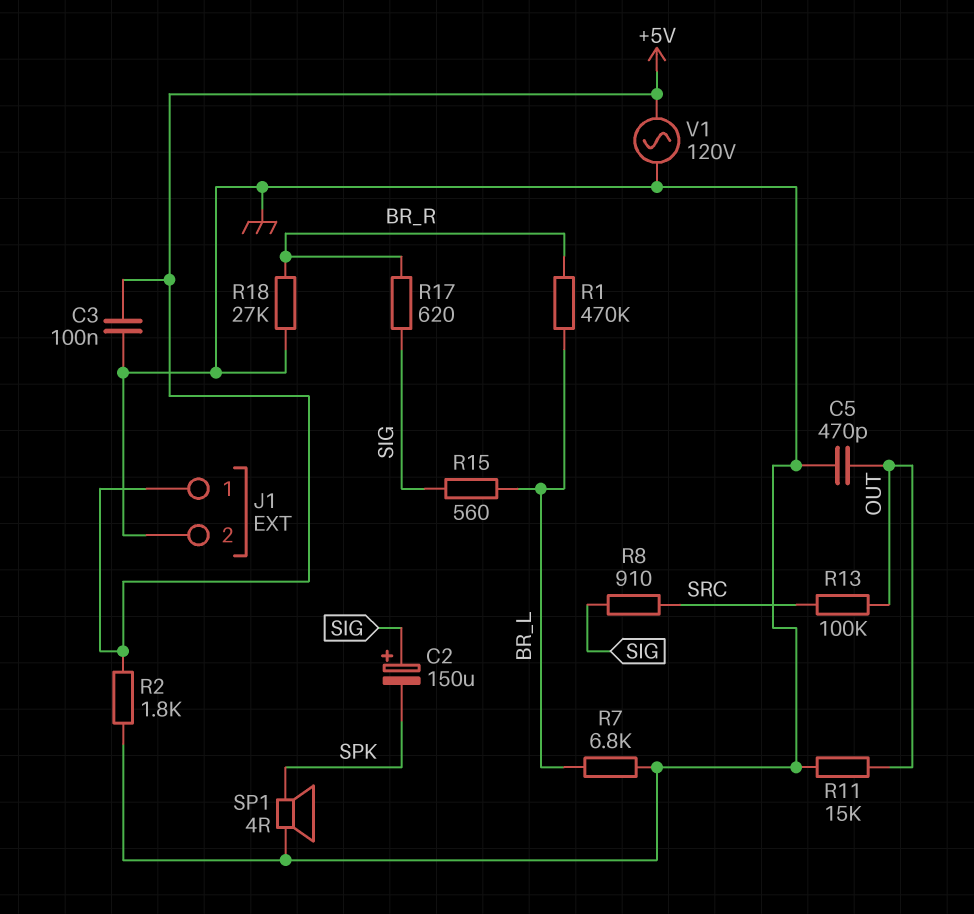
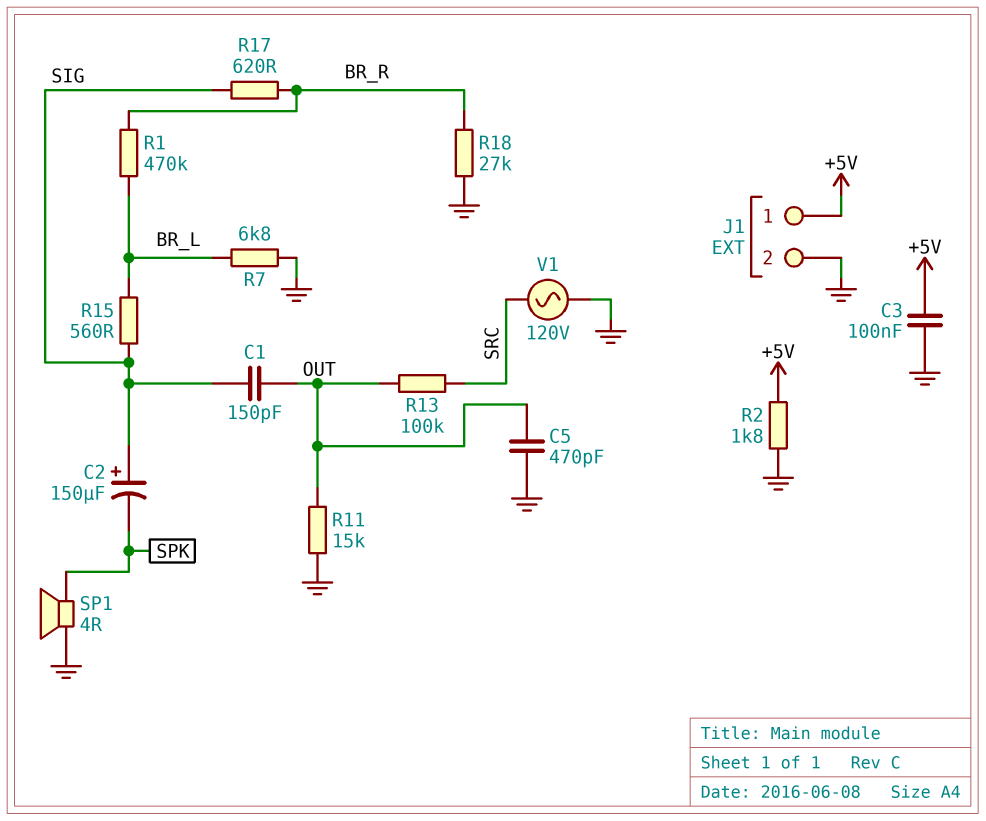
C1: none -> 150pF (OUT, SIG)
R8: 910 (SIG, SRC) -> none
V1: AC 120V (+5V, GND) -> AC 120V (GND, SRC)

